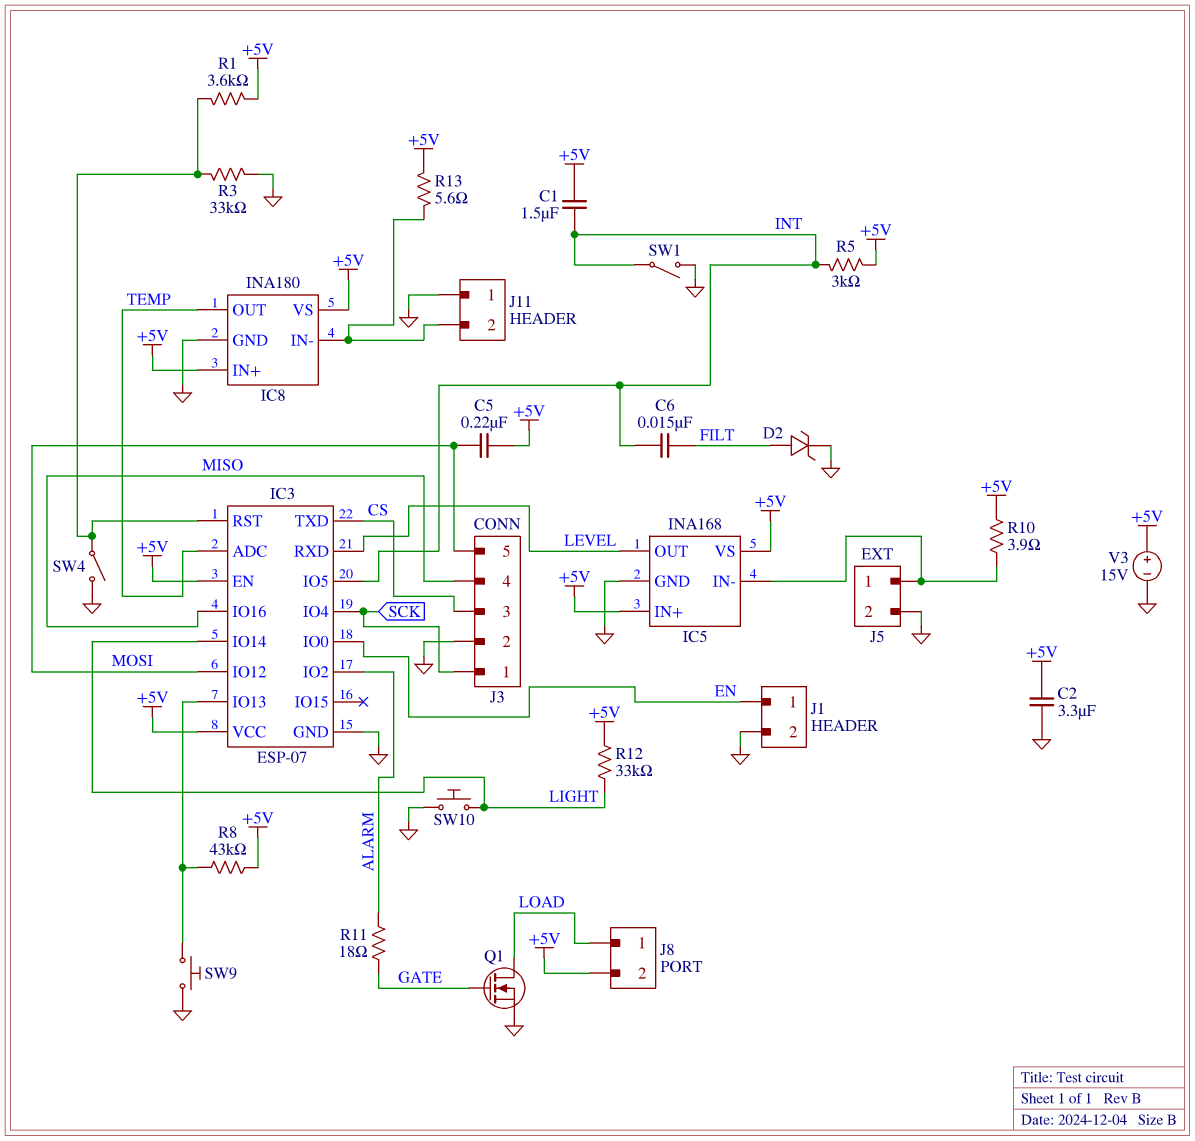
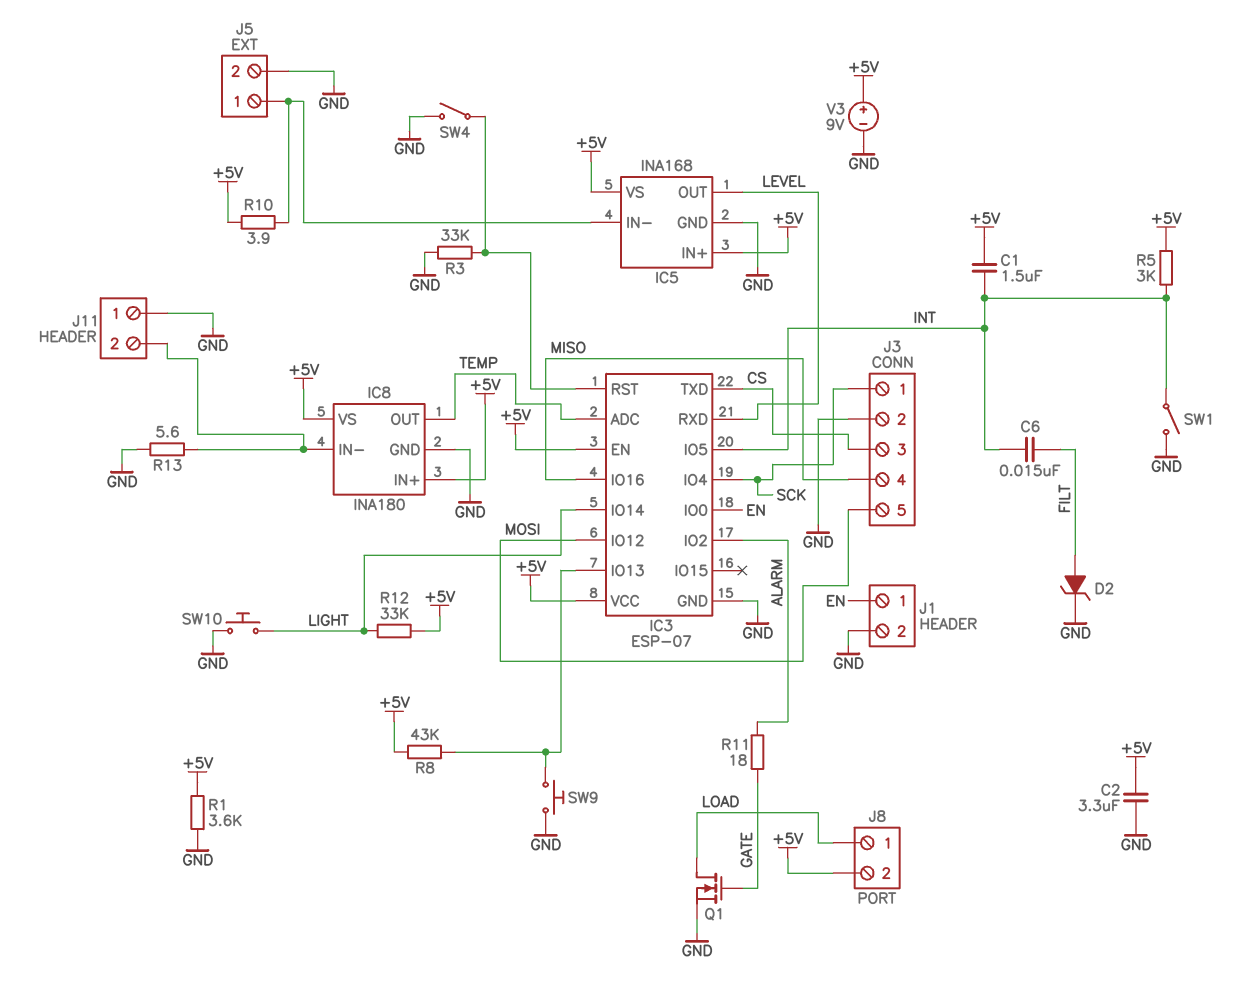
C5: 220nF (+5V, MOSI) -> none
R1: 3.6k (+5V, IC3/RST) -> 3.6k (+5V, GND)
R13: 5.6 (+5V, IC8/IN-) -> 5.6 (GND, IC8/IN-)
V3: 15V (plus +5V, minus GND) -> 9V (plus +5V, minus GND)

